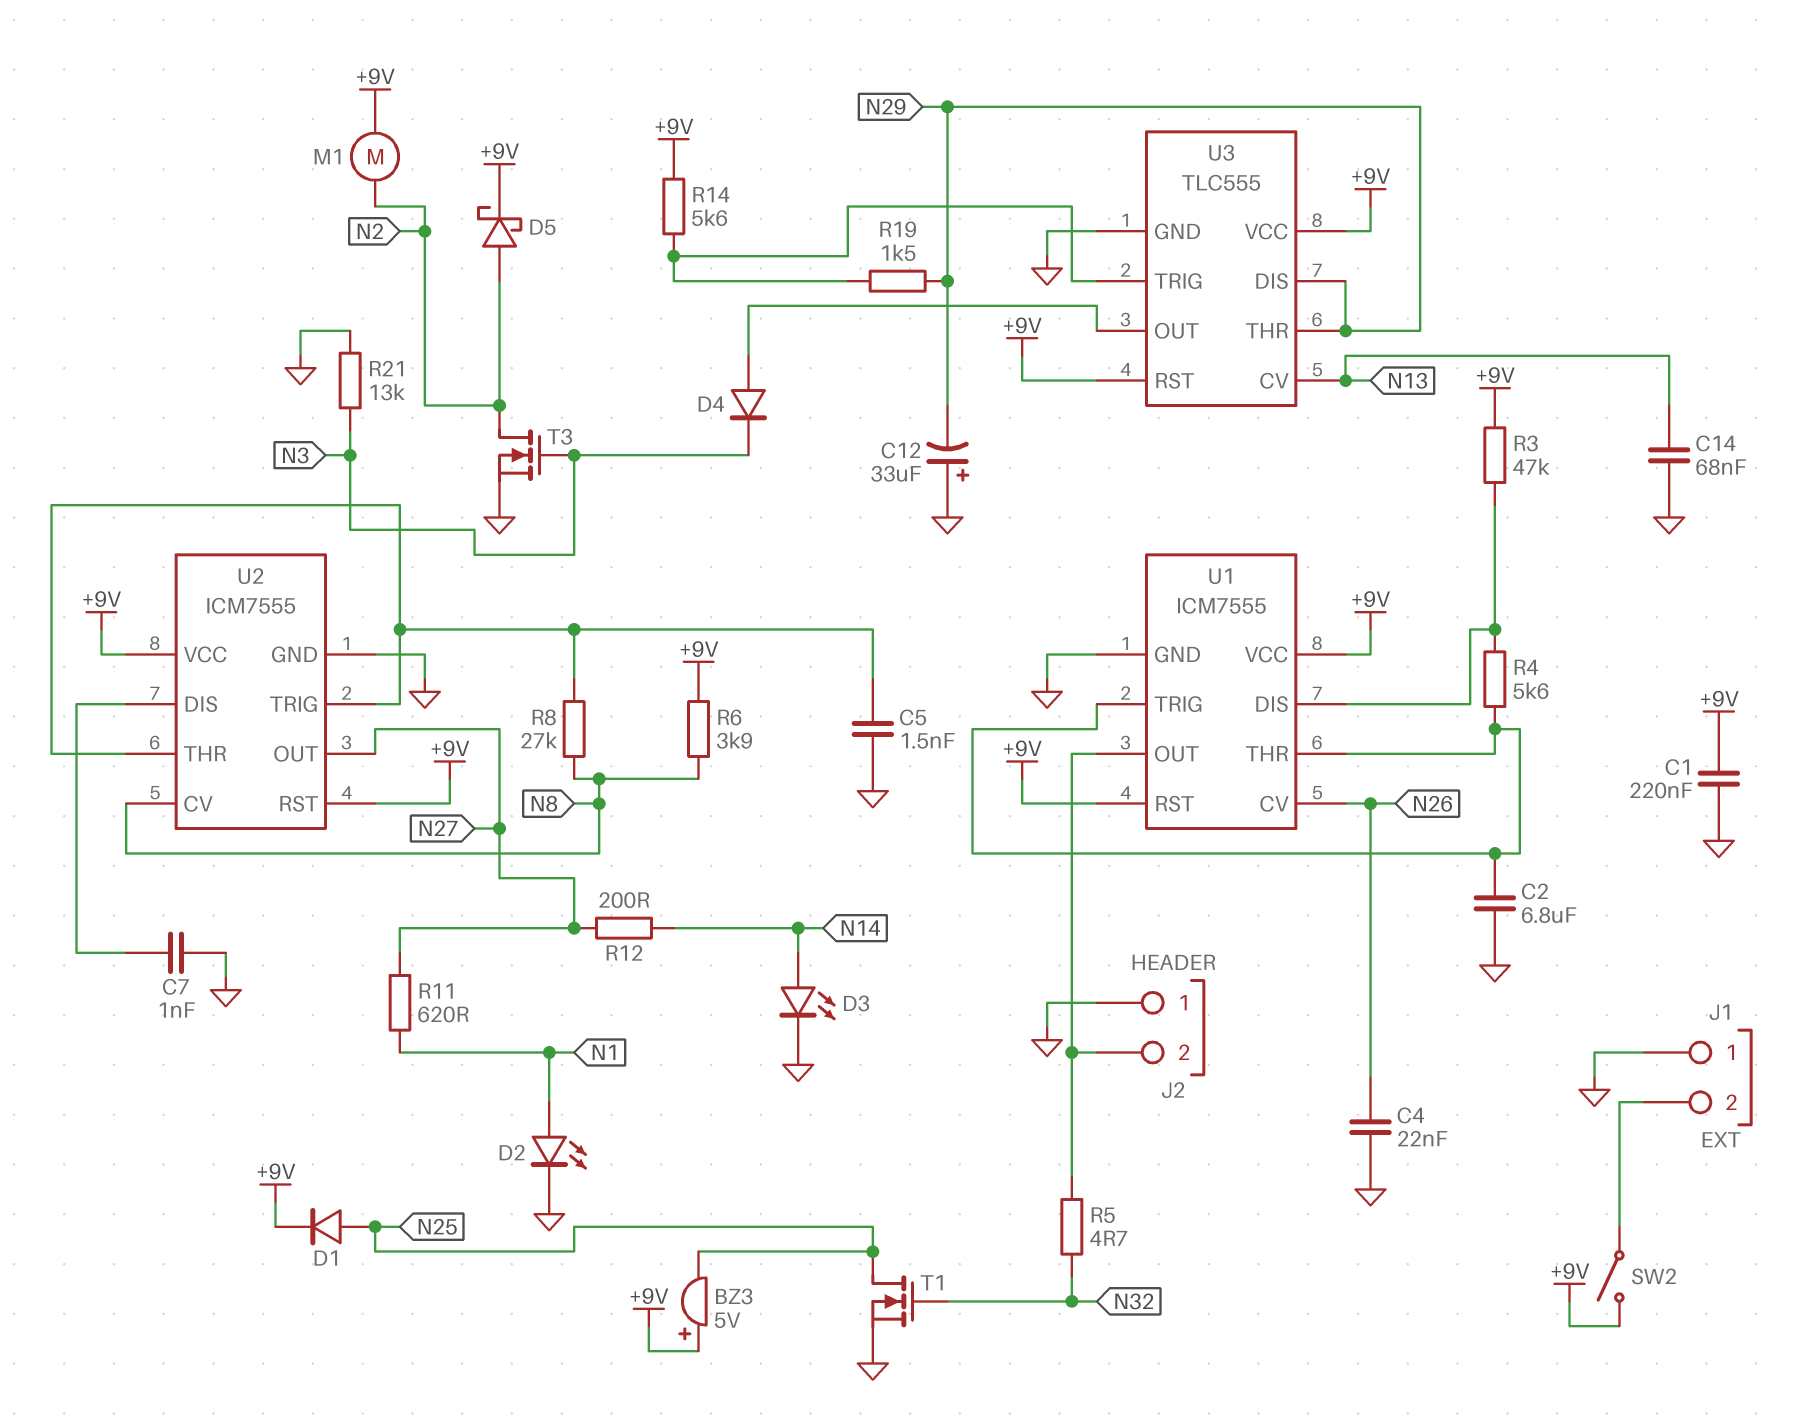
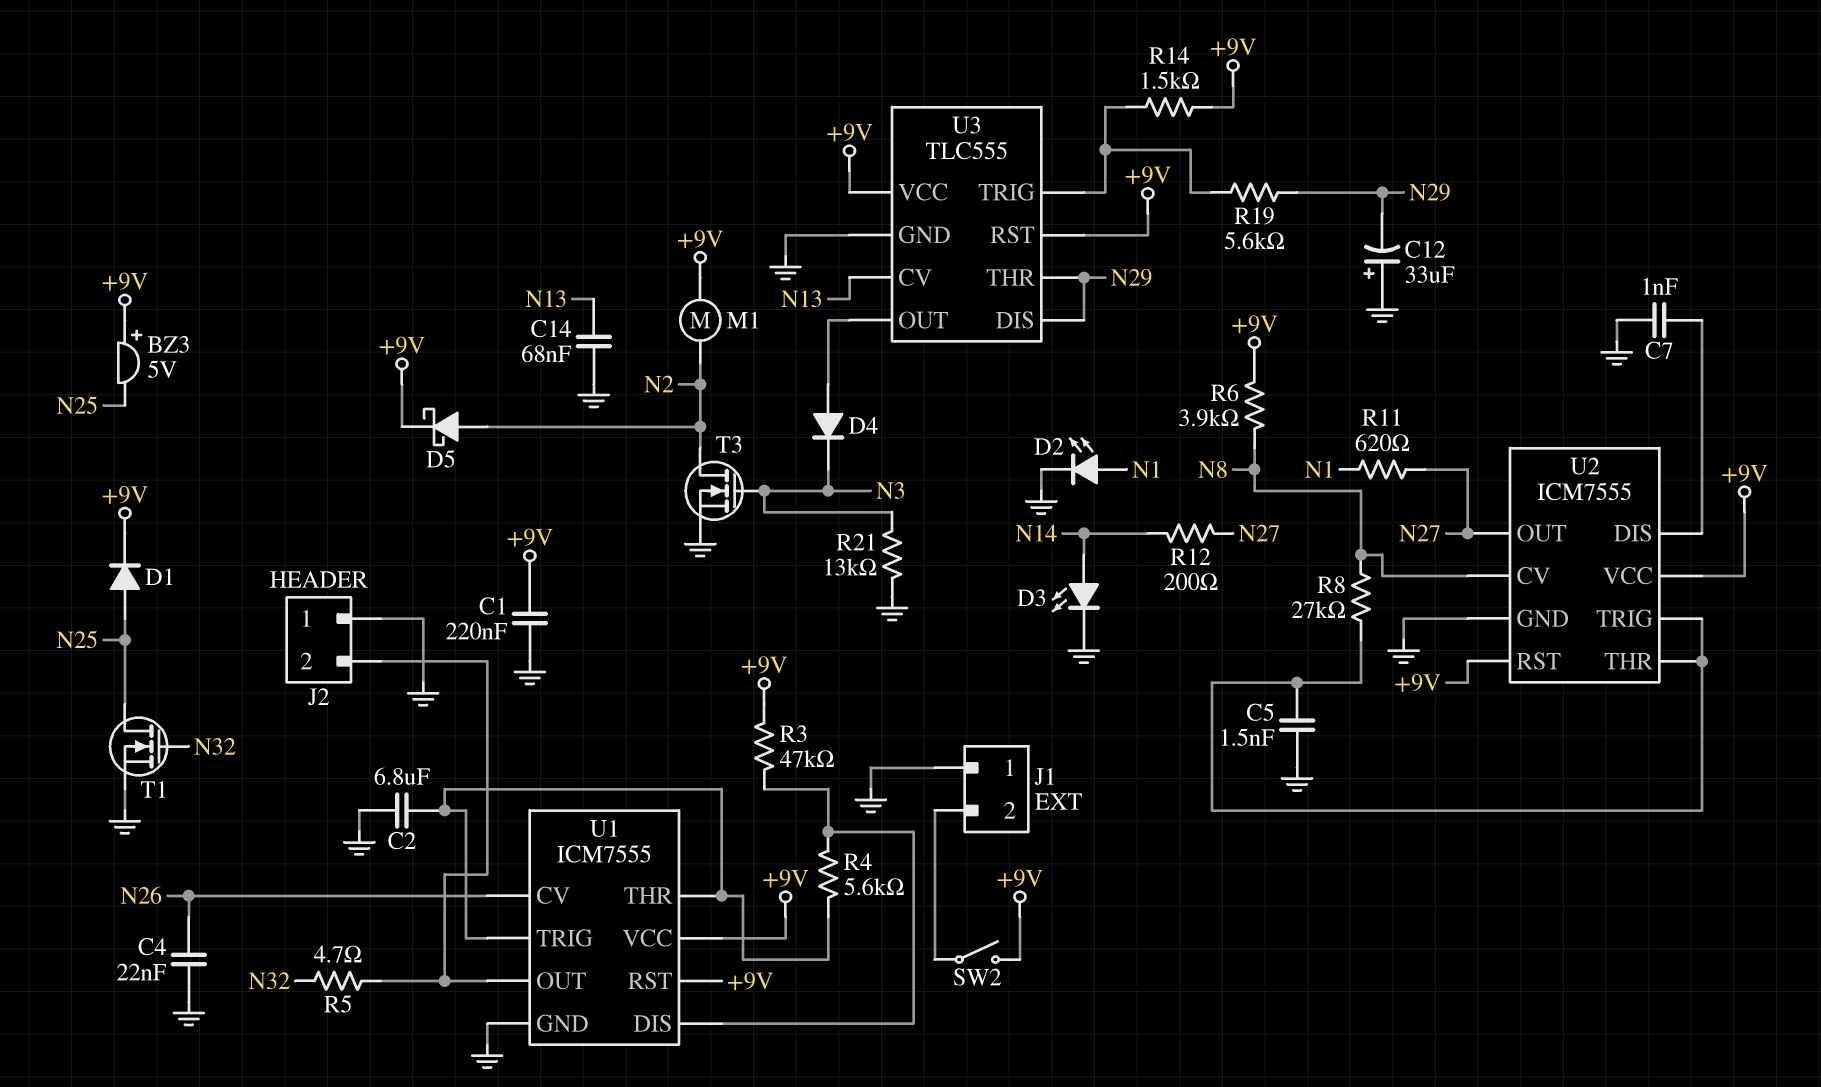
R14: 5.6k (+9V, U3/TRIG) -> 1.5k (+9V, U3/TRIG)
R19: 1.5k (N29, U3/TRIG) -> 5.6k (N29, U3/TRIG)

